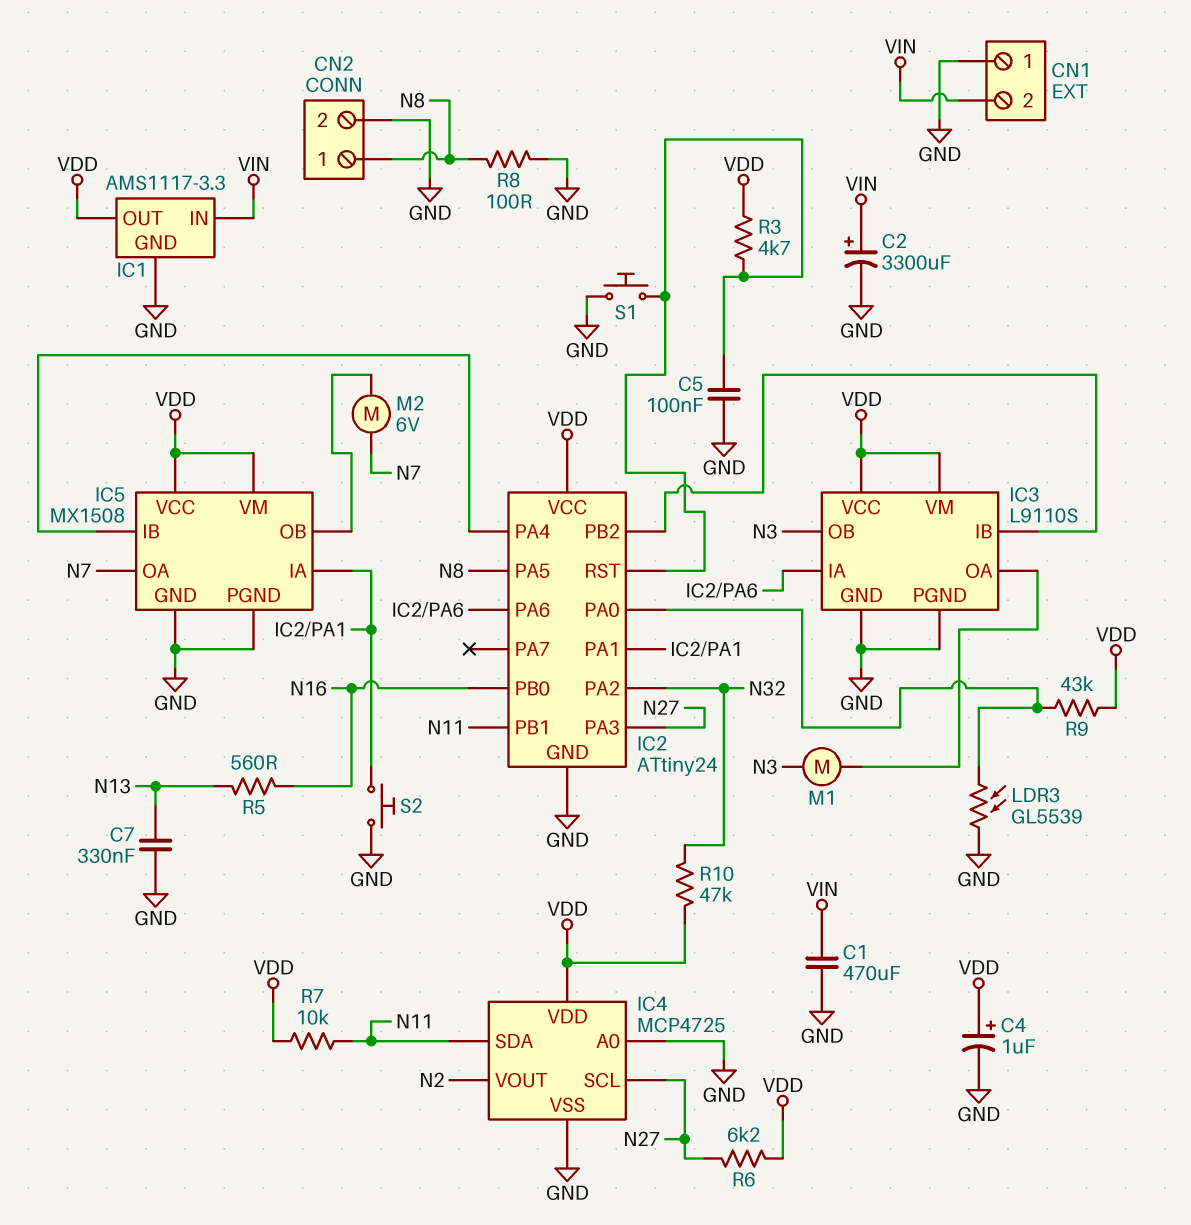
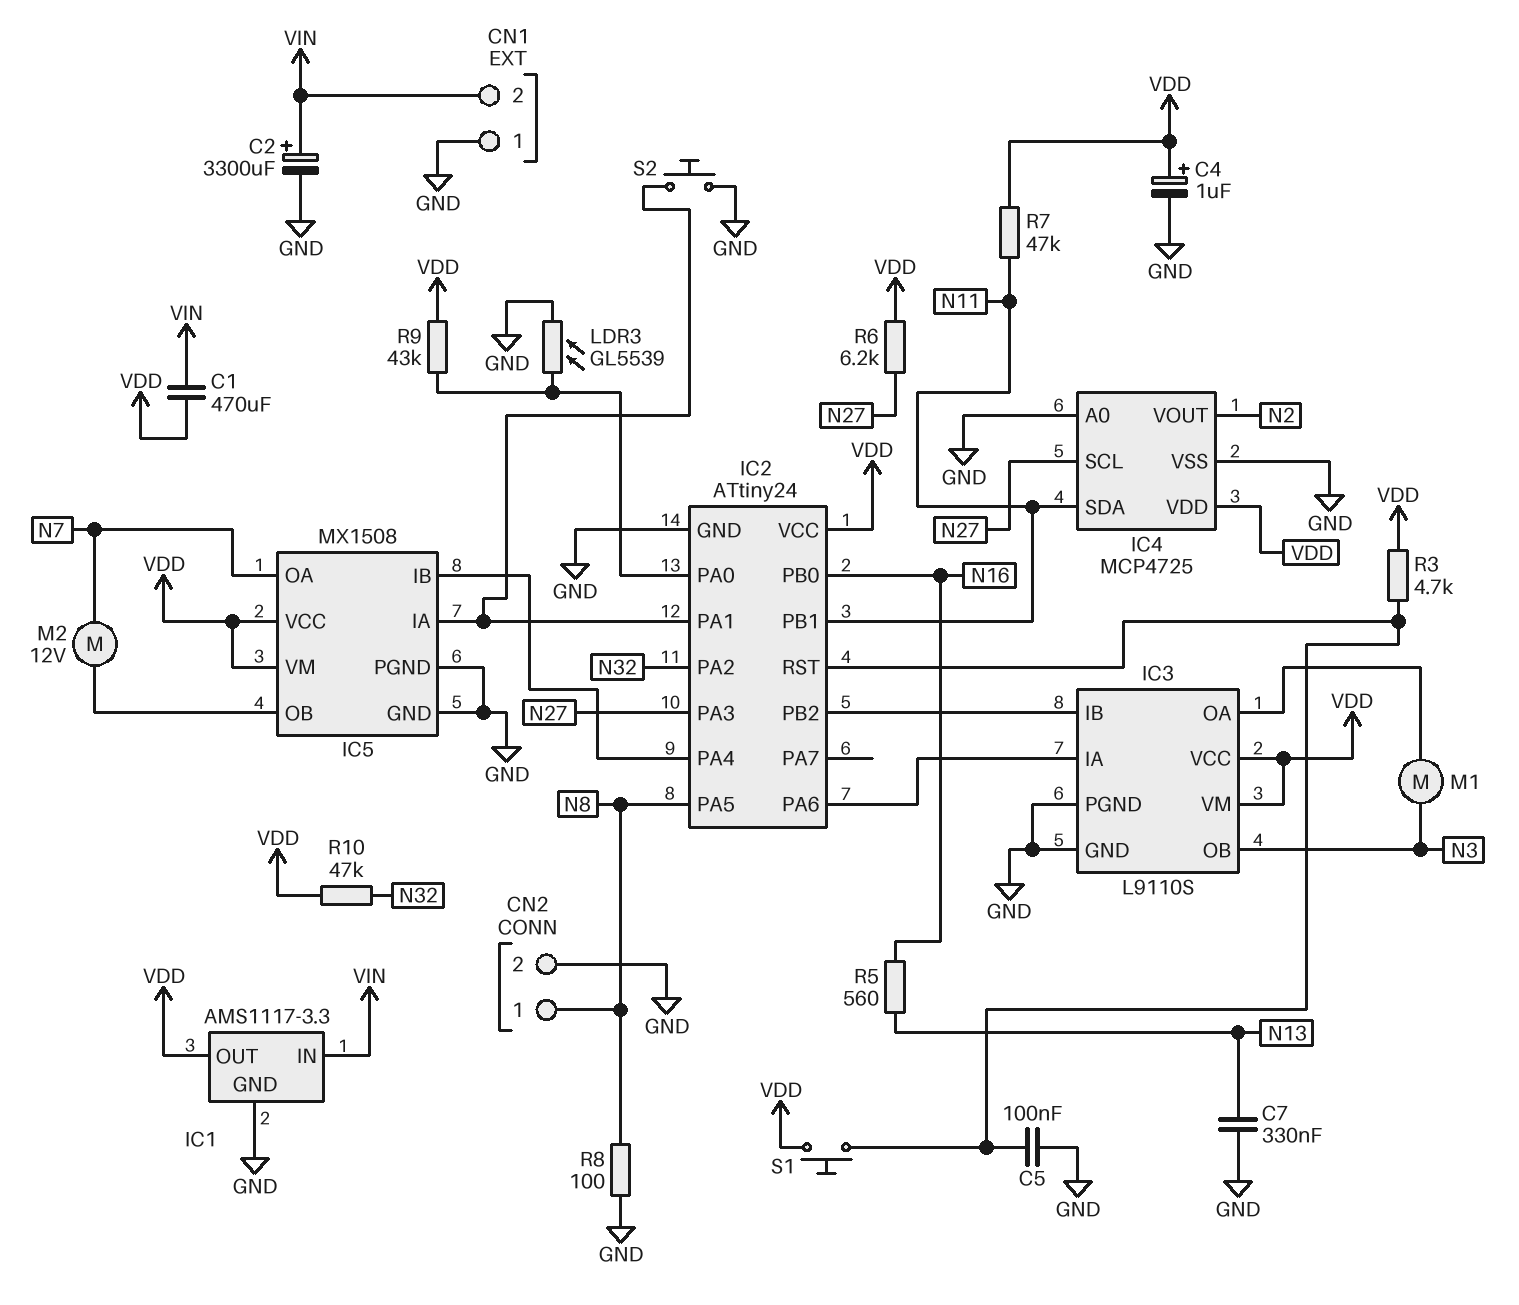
C1: 470uF (GND, VIN) -> 470uF (VDD, VIN)
M2: motor 6V (IC5/OB, N7) -> motor 12V (IC5/OB, N7)
R7: 10k (N11, VDD) -> 47k (N11, VDD)
S1: button (GND, IC2/RST) -> button (IC2/RST, VDD)

